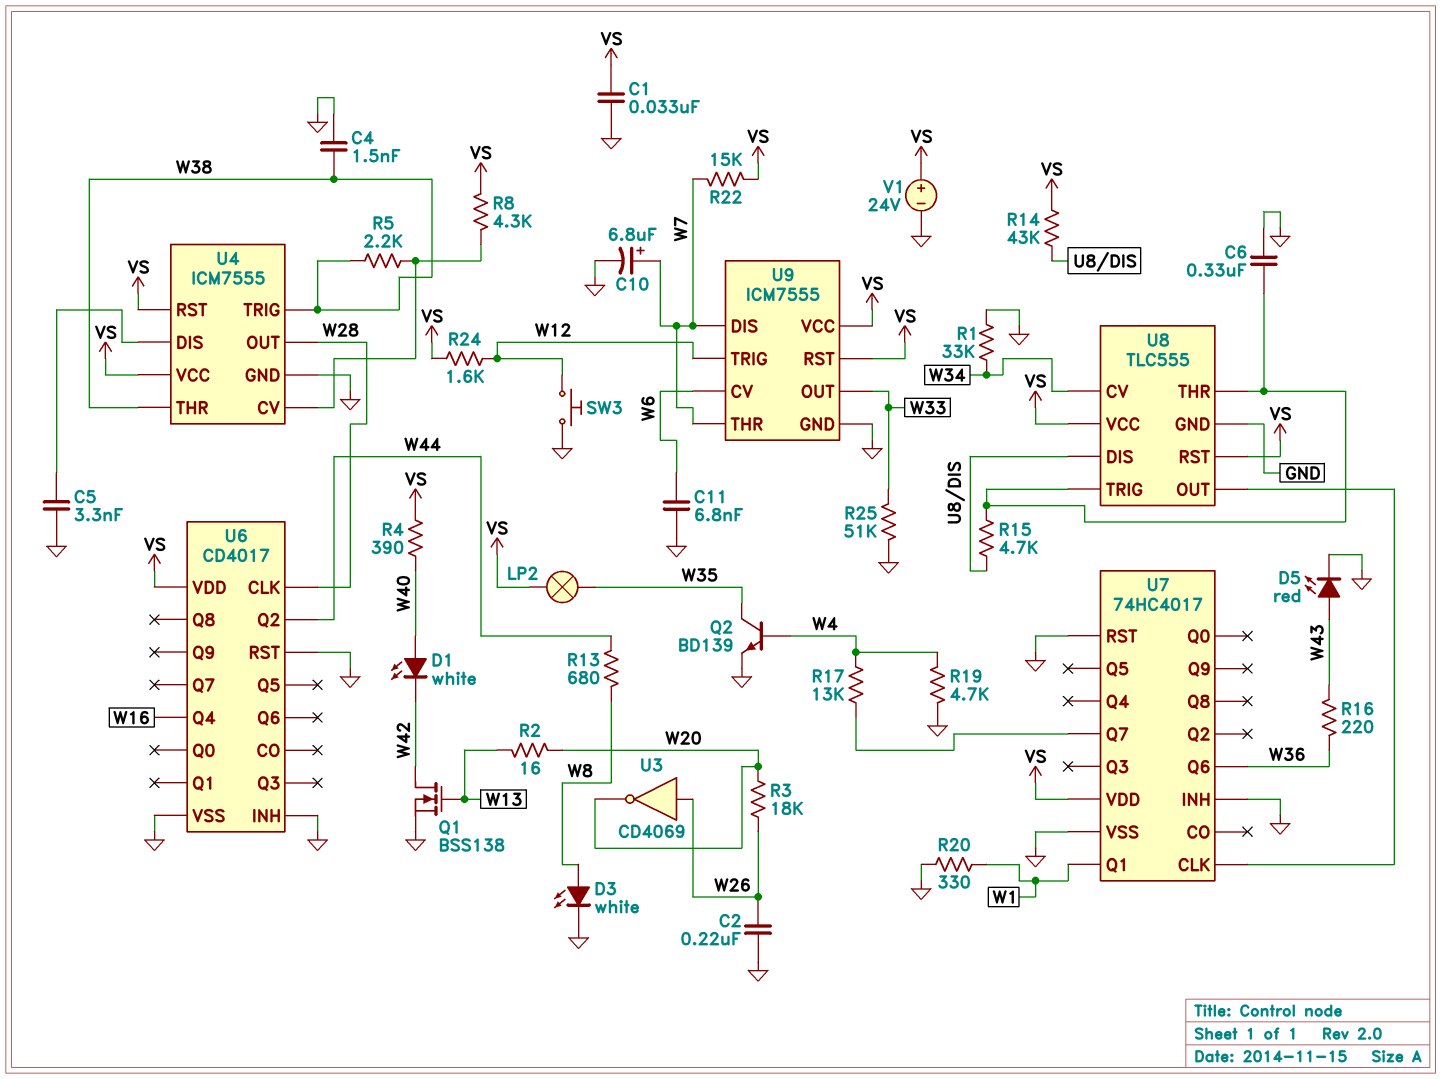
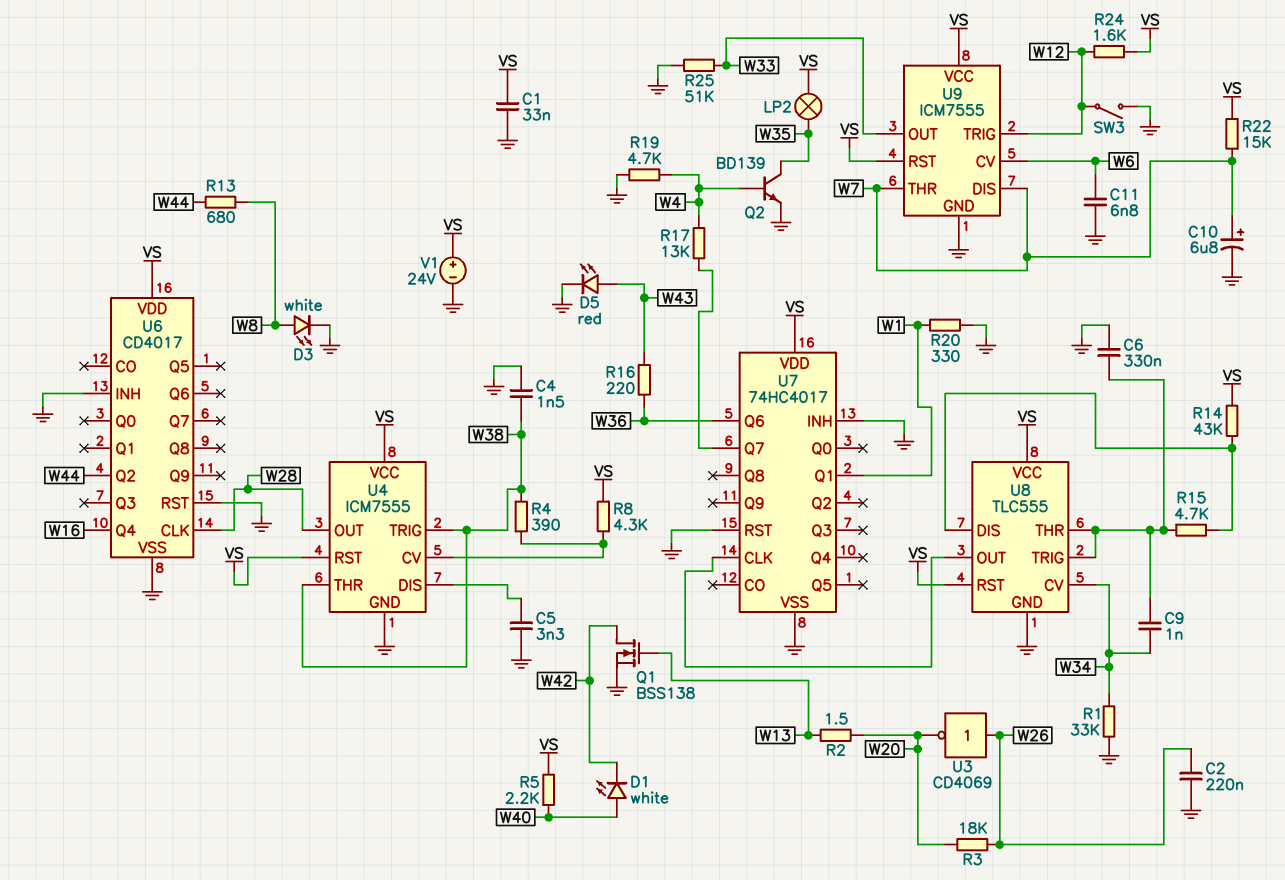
C9: none -> 1nF (U8/THR, W34)
R2: 16 (W13, W20) -> 1.5 (W13, W20)
R4: 390 (VS, W40) -> 390 (U4/CV, W38)
R5: 2.2k (U4/CV, W38) -> 2.2k (VS, W40)
SW3: button (GND, W12) -> switch (GND, W12)

